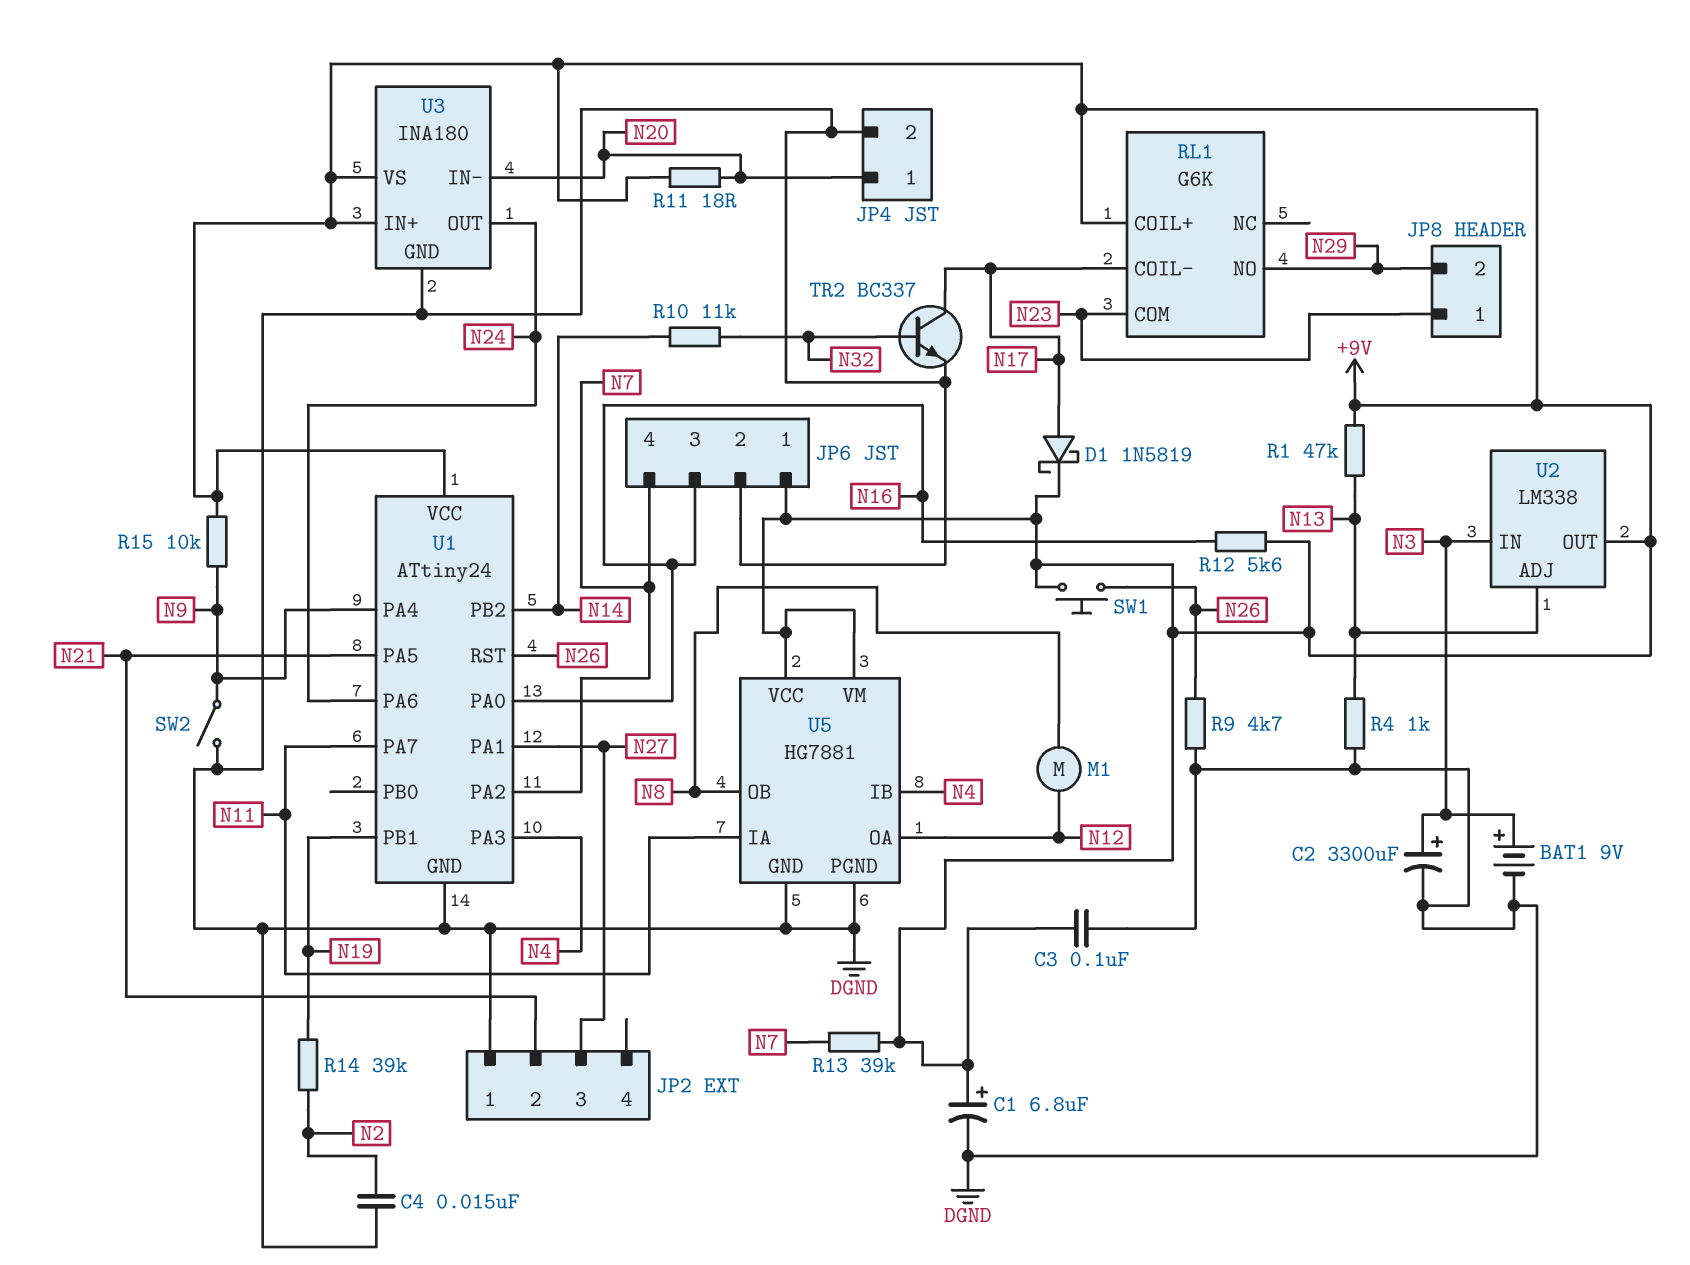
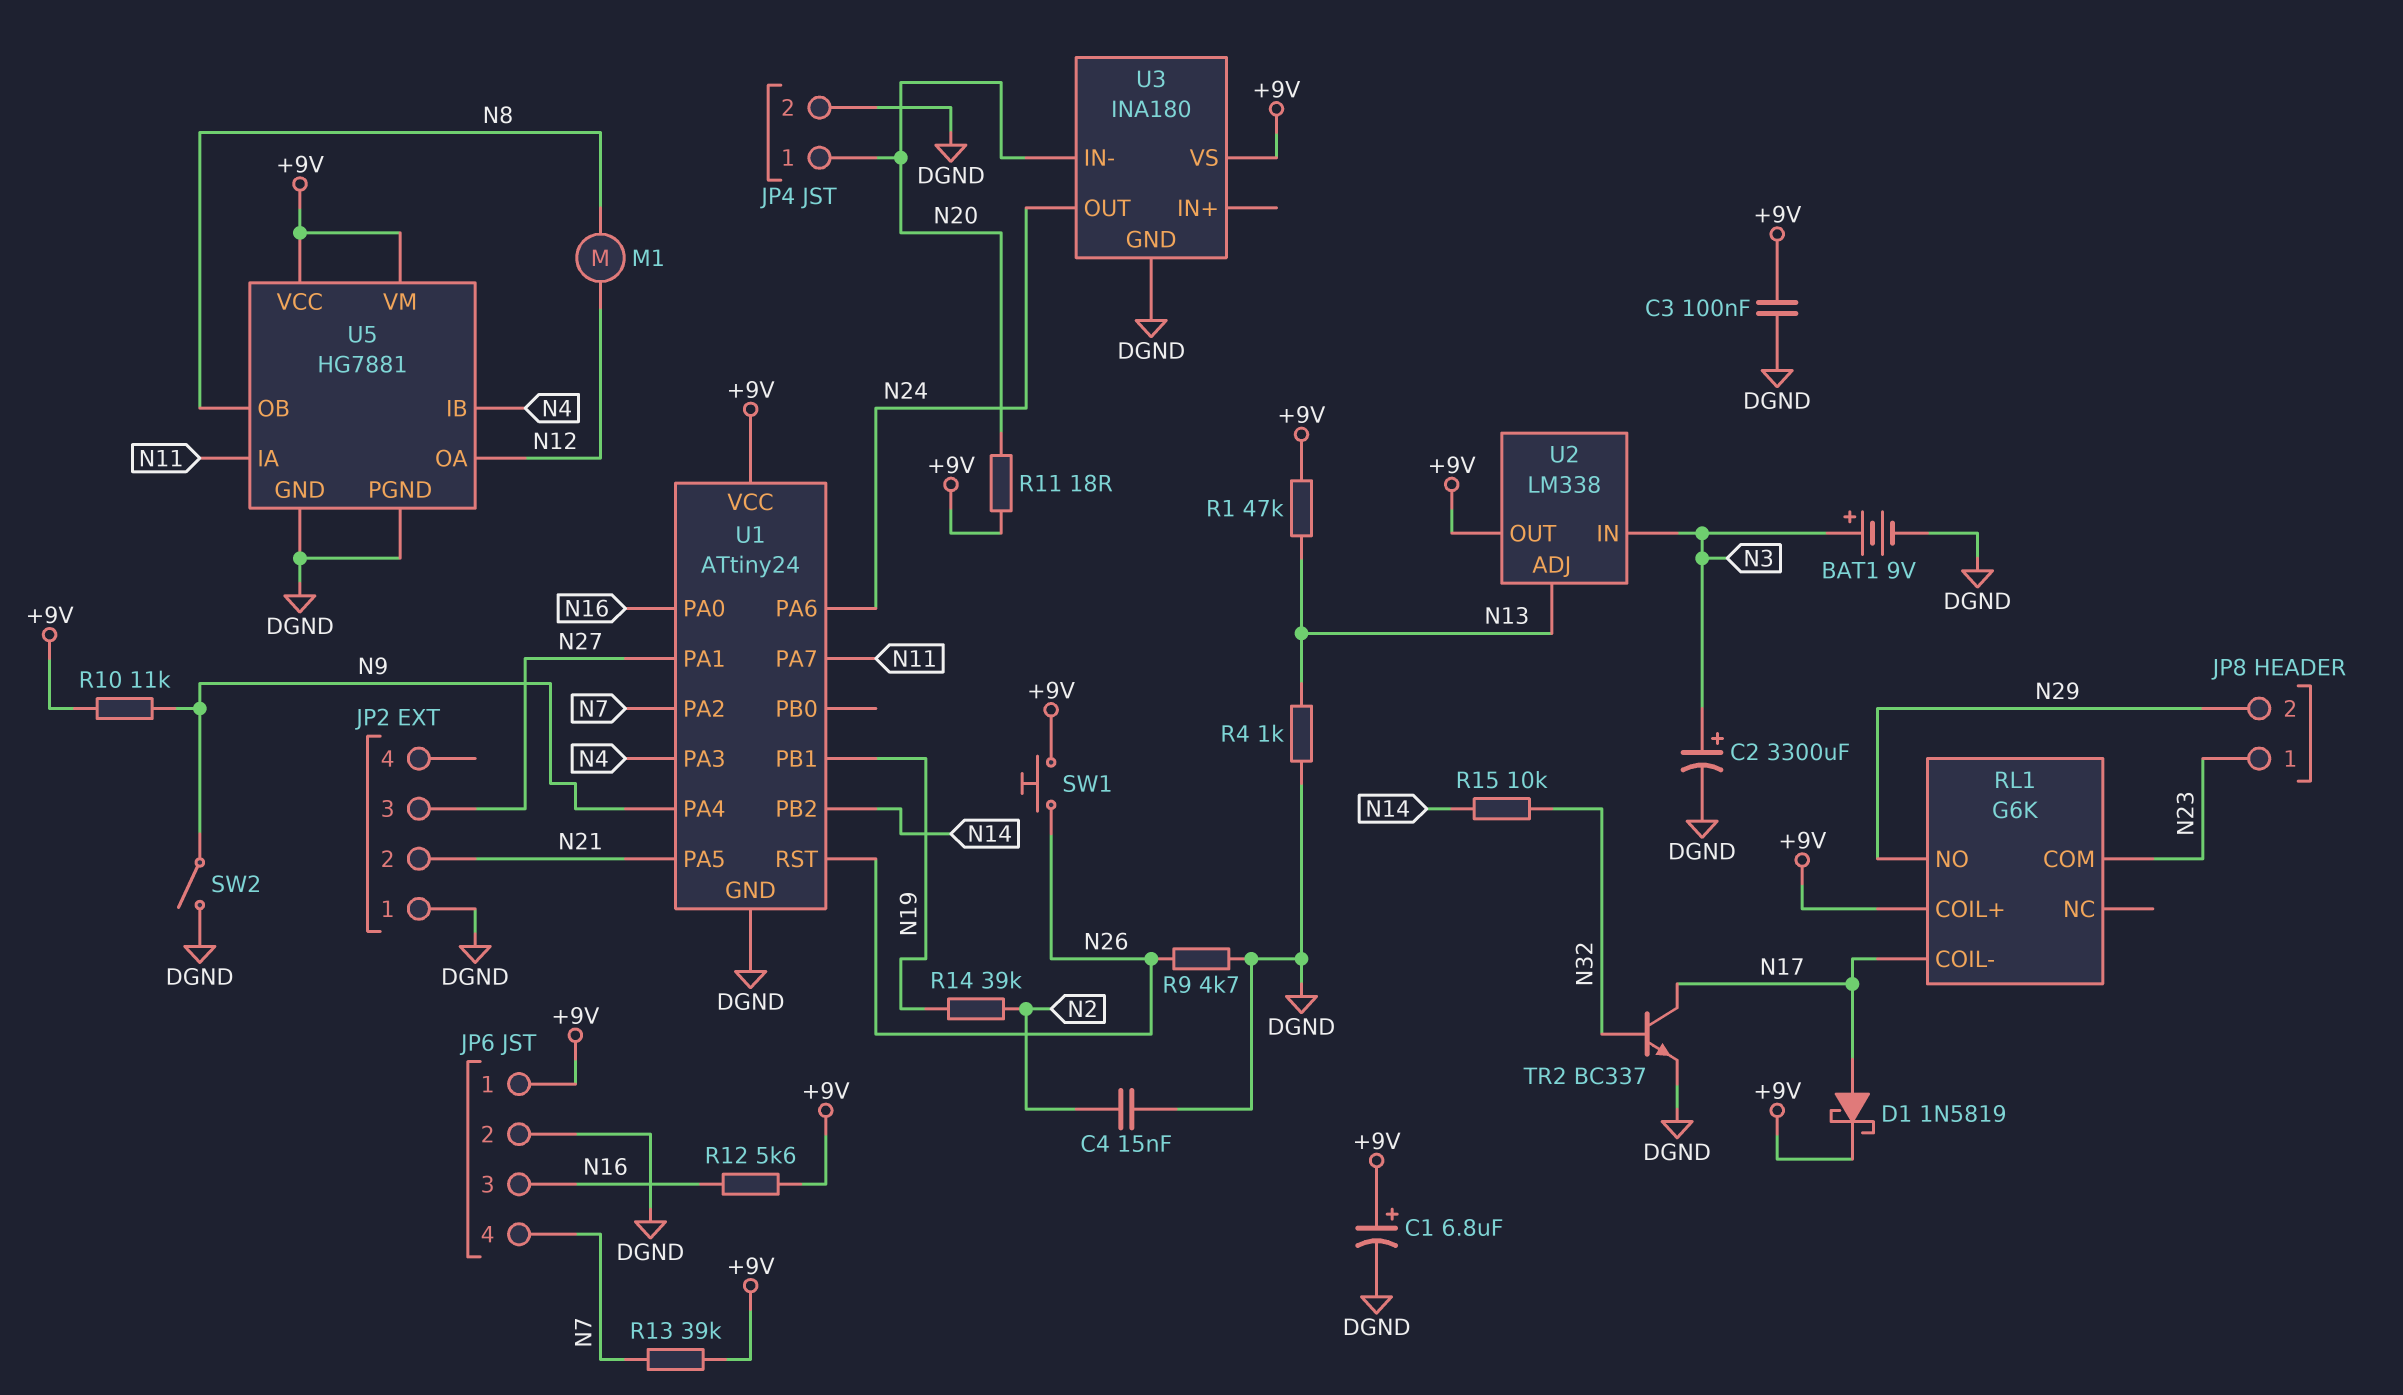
R10: 11k (N14, N32) -> 11k (+9V, N9)
R15: 10k (+9V, N9) -> 10k (N14, N32)
U3 pin IN+: +9V -> none

